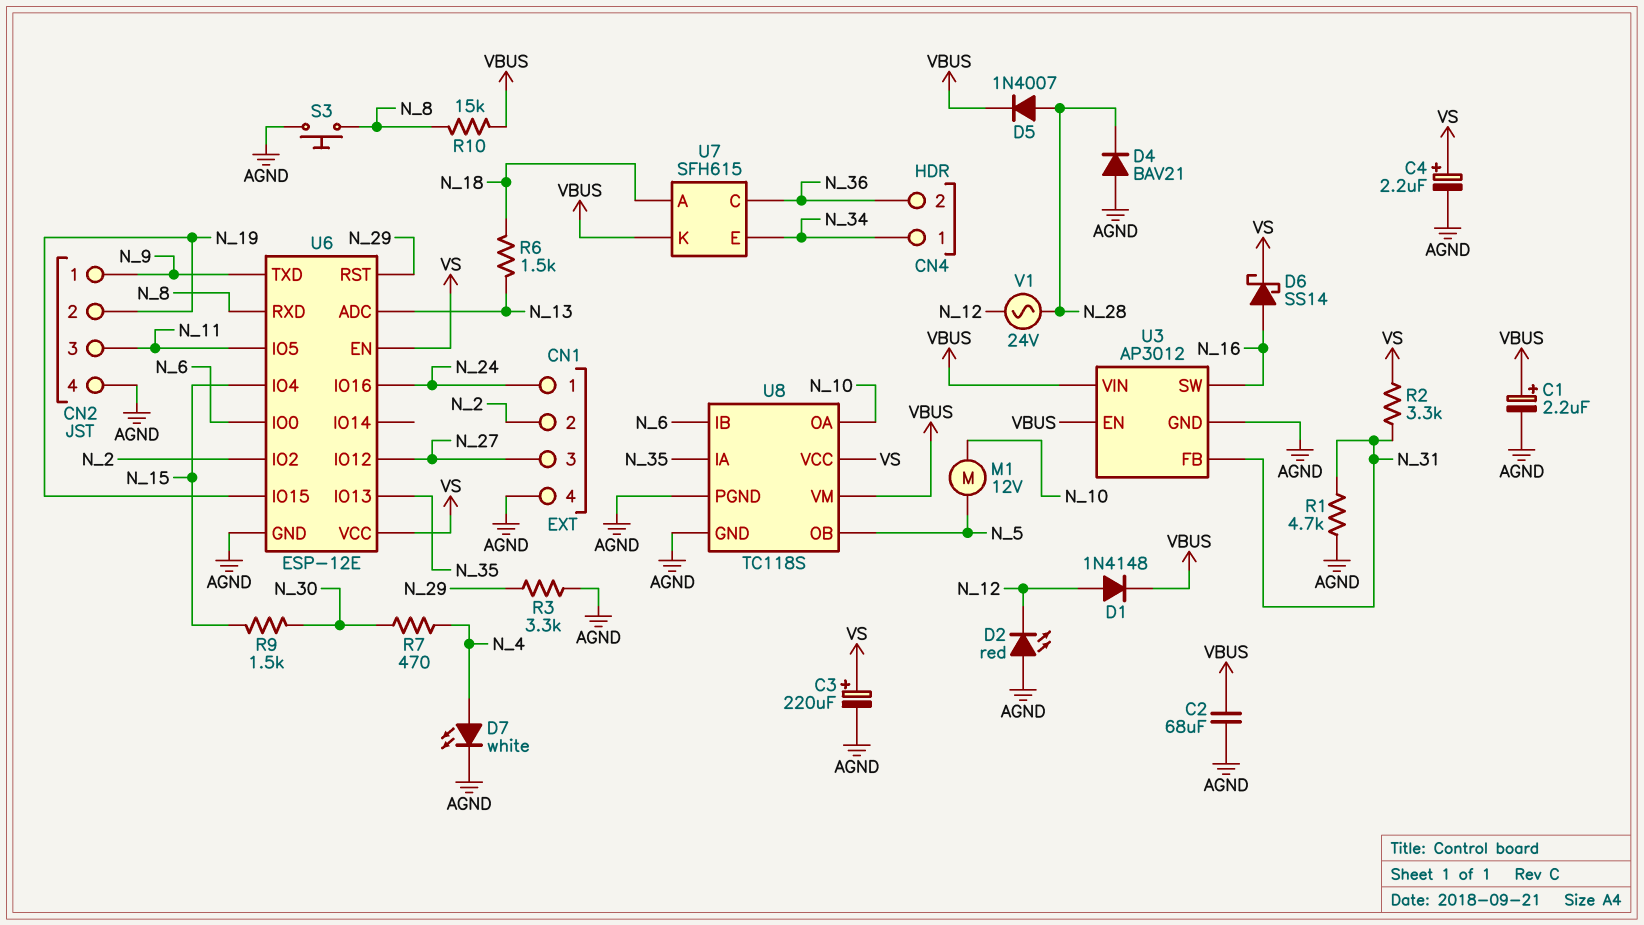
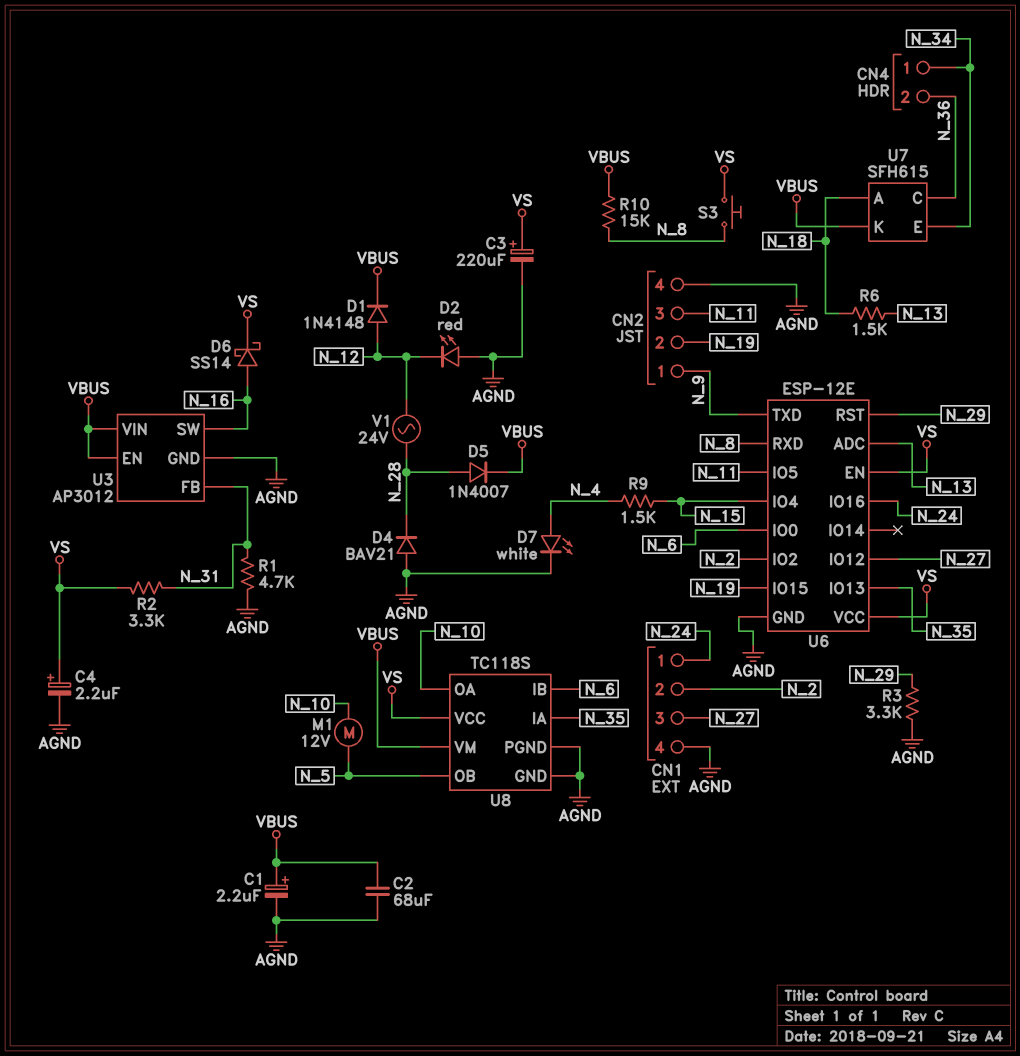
R7: 470 (N_4, N_30) -> none
R9: 1.5k (N_15, N_30) -> 1.5k (N_4, N_15)
S3: button (AGND, N_8) -> button (N_8, VS)

